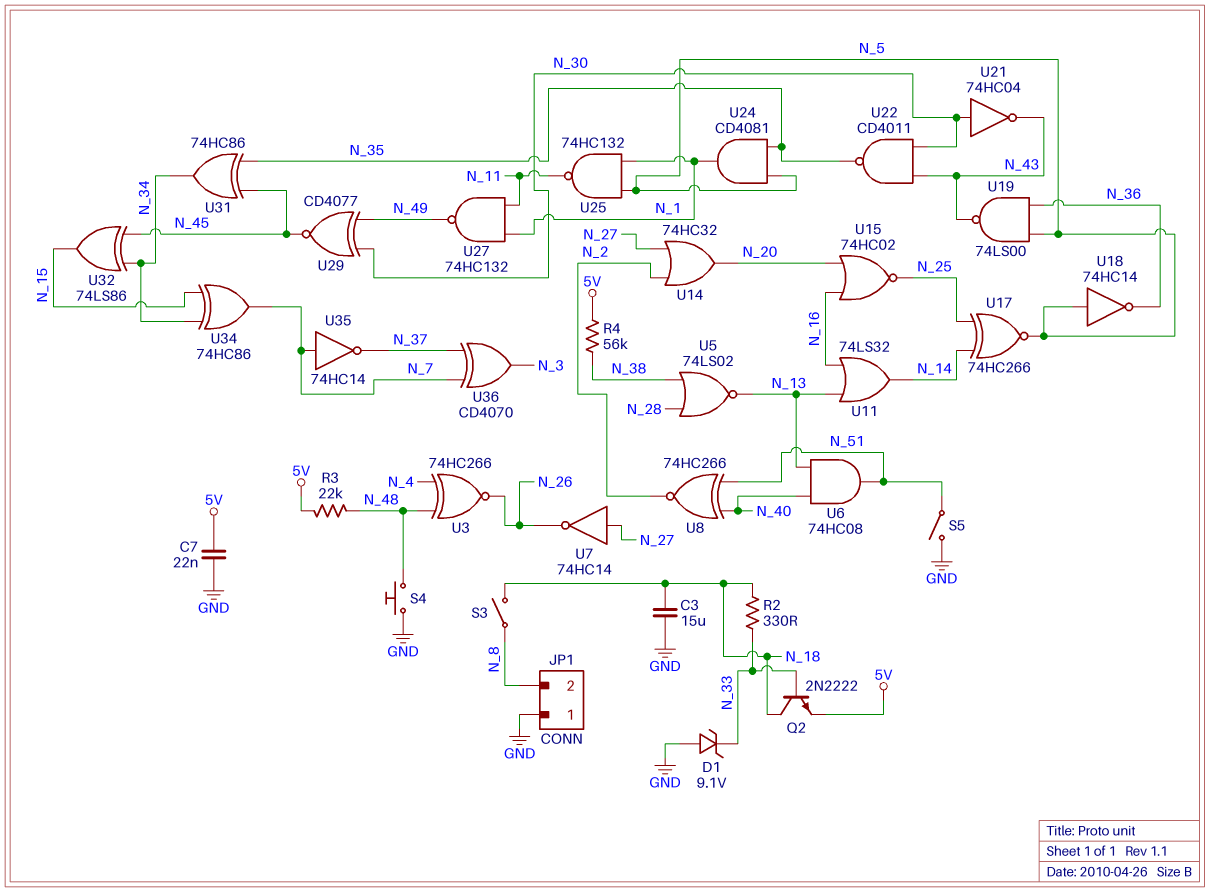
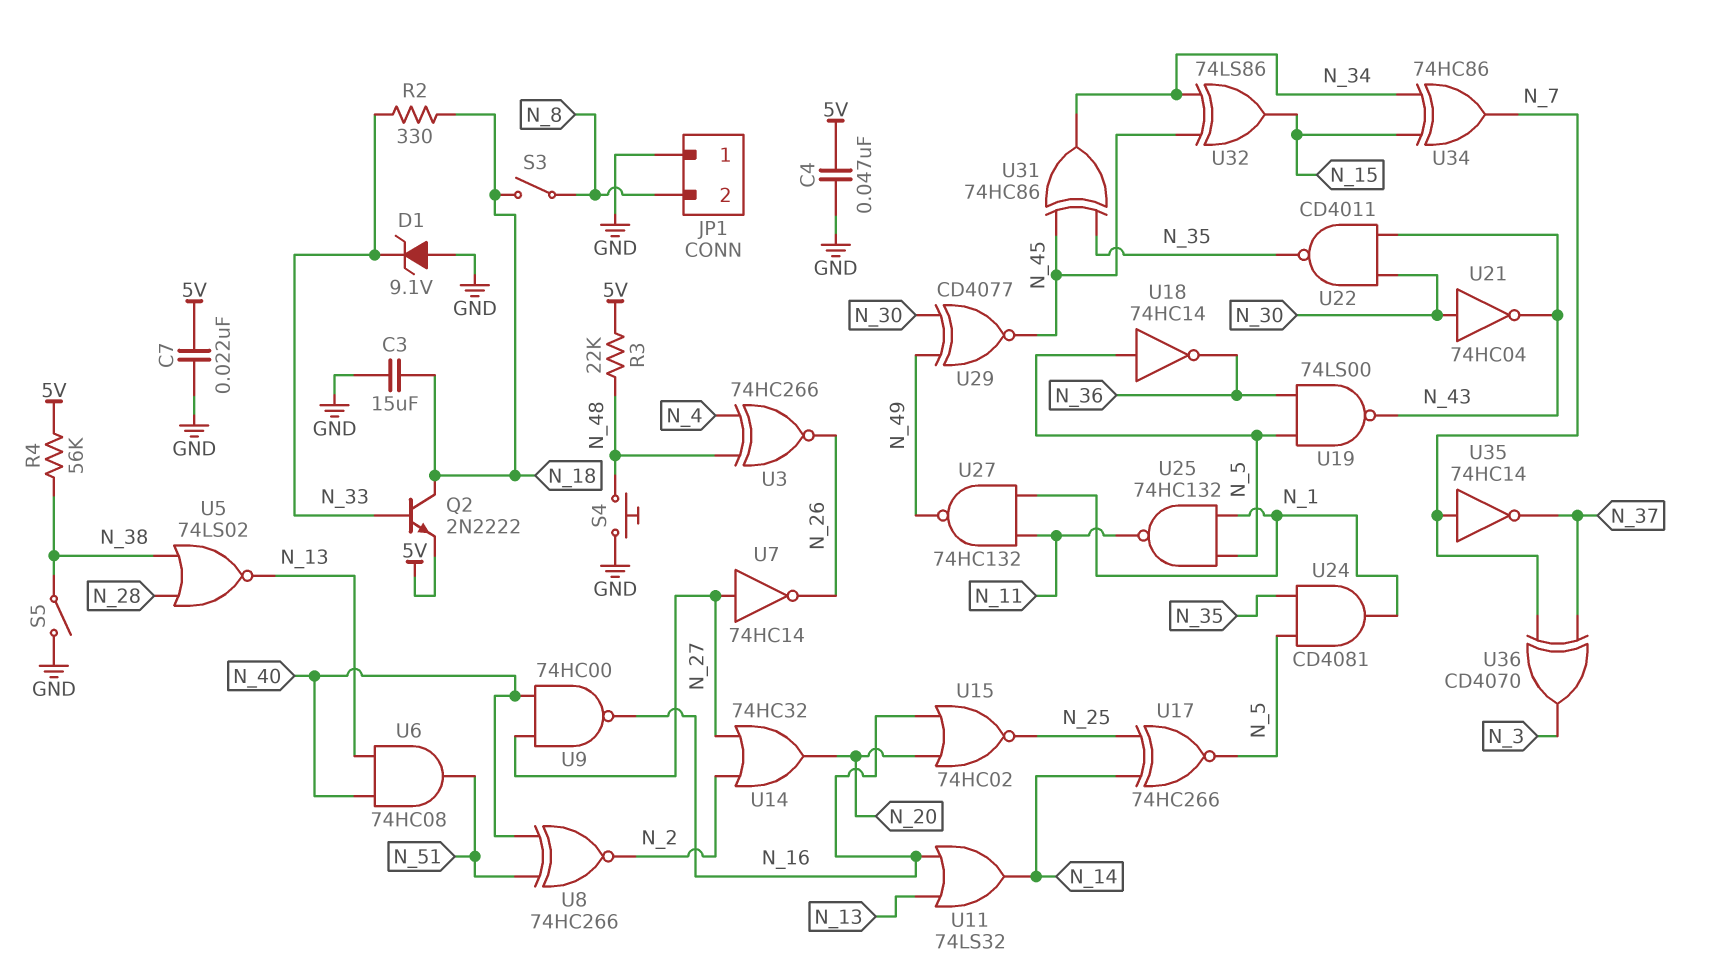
C4: none -> 47nF (5V, GND)
S5: switch (GND, N_51) -> switch (GND, N_38)
U9: none -> NAND 74HC00 (in N_27, in N_40, out N_16)

